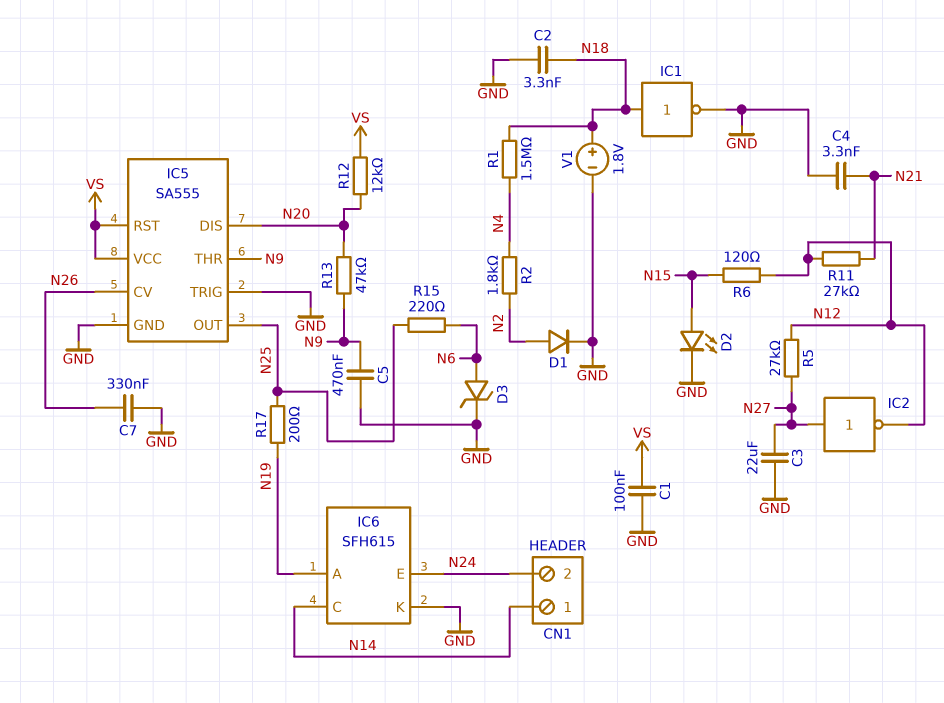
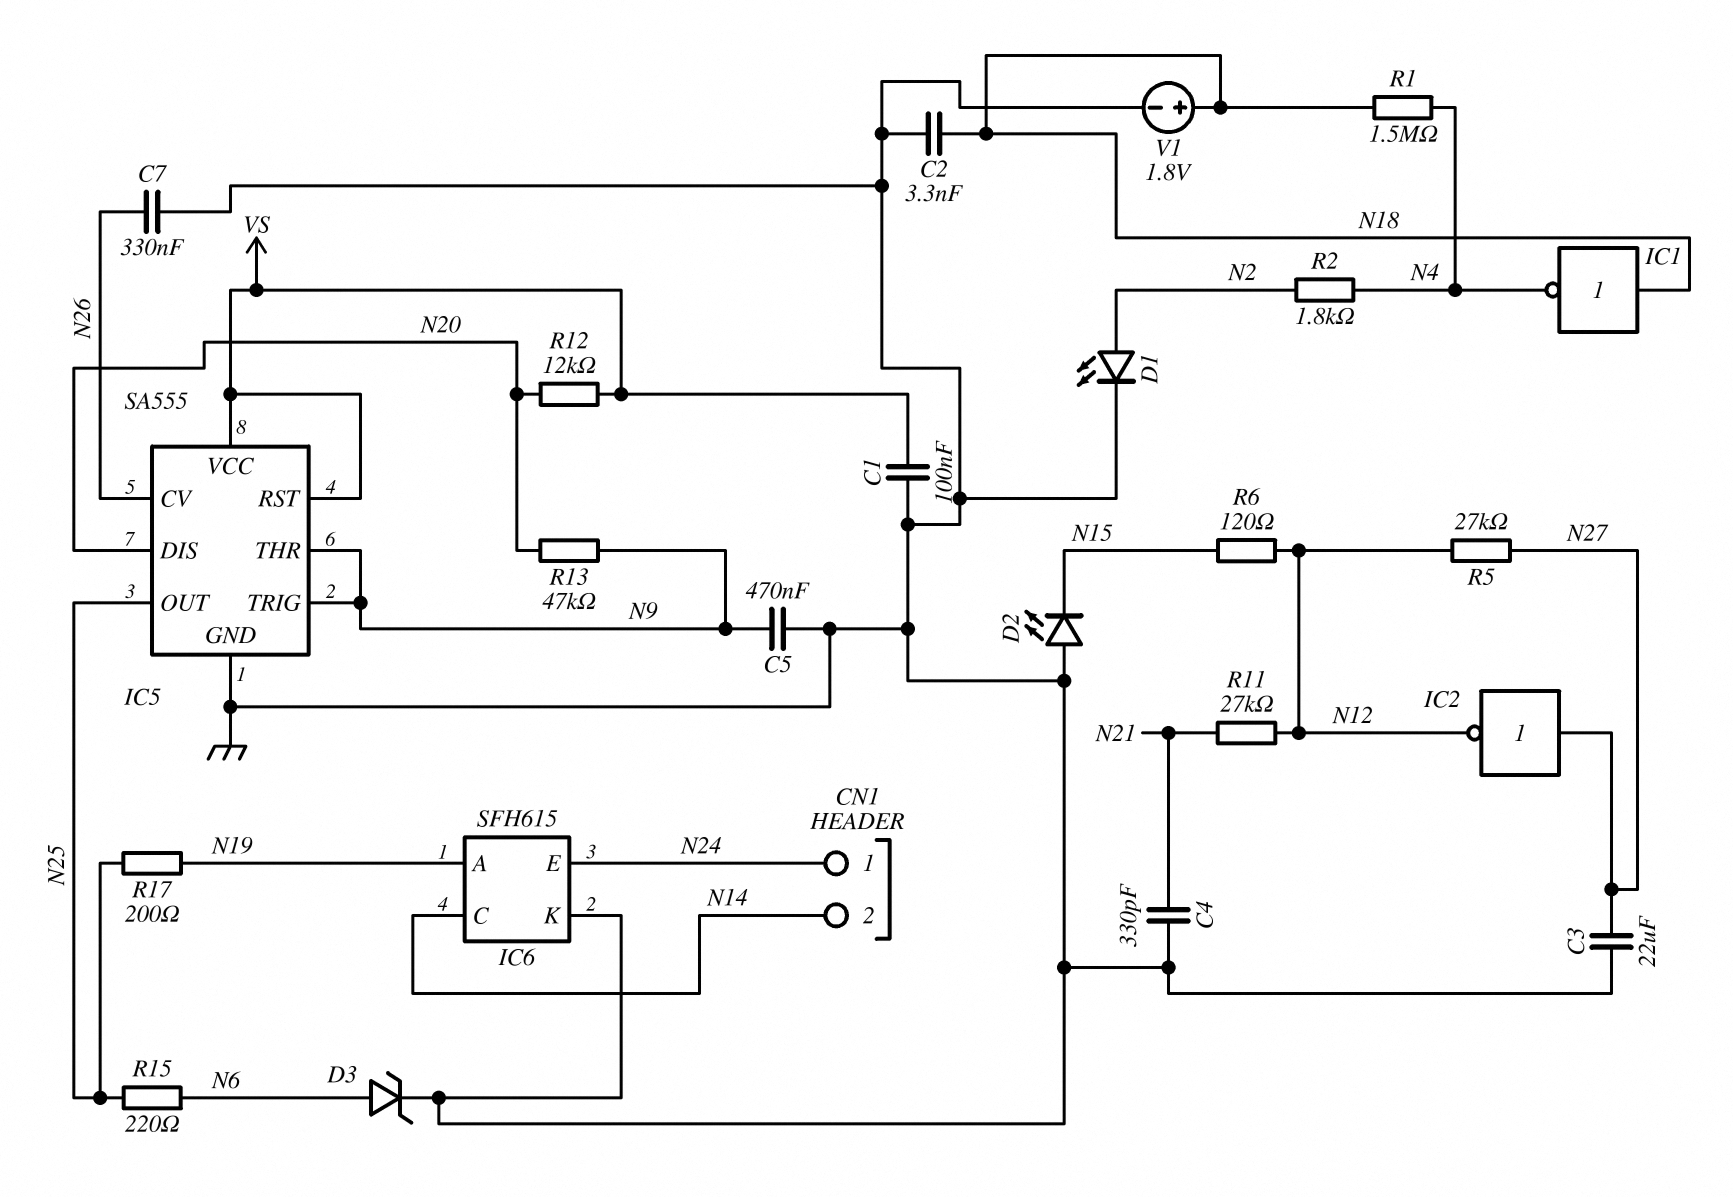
C4: 3.3nF (GND, N21) -> 330pF (GND, N21)
CN1 pin 1: N14 -> N24
CN1 pin 2: N24 -> N14
D1: diode (A N2, K GND) -> LED (A N2, K GND)
D2: LED (A N15, K GND) -> LED (A GND, K N15)
IC1: NOT (in N18, out GND) -> NOT (in N18, out N4)
IC5 pin TRIG: GND -> N9

